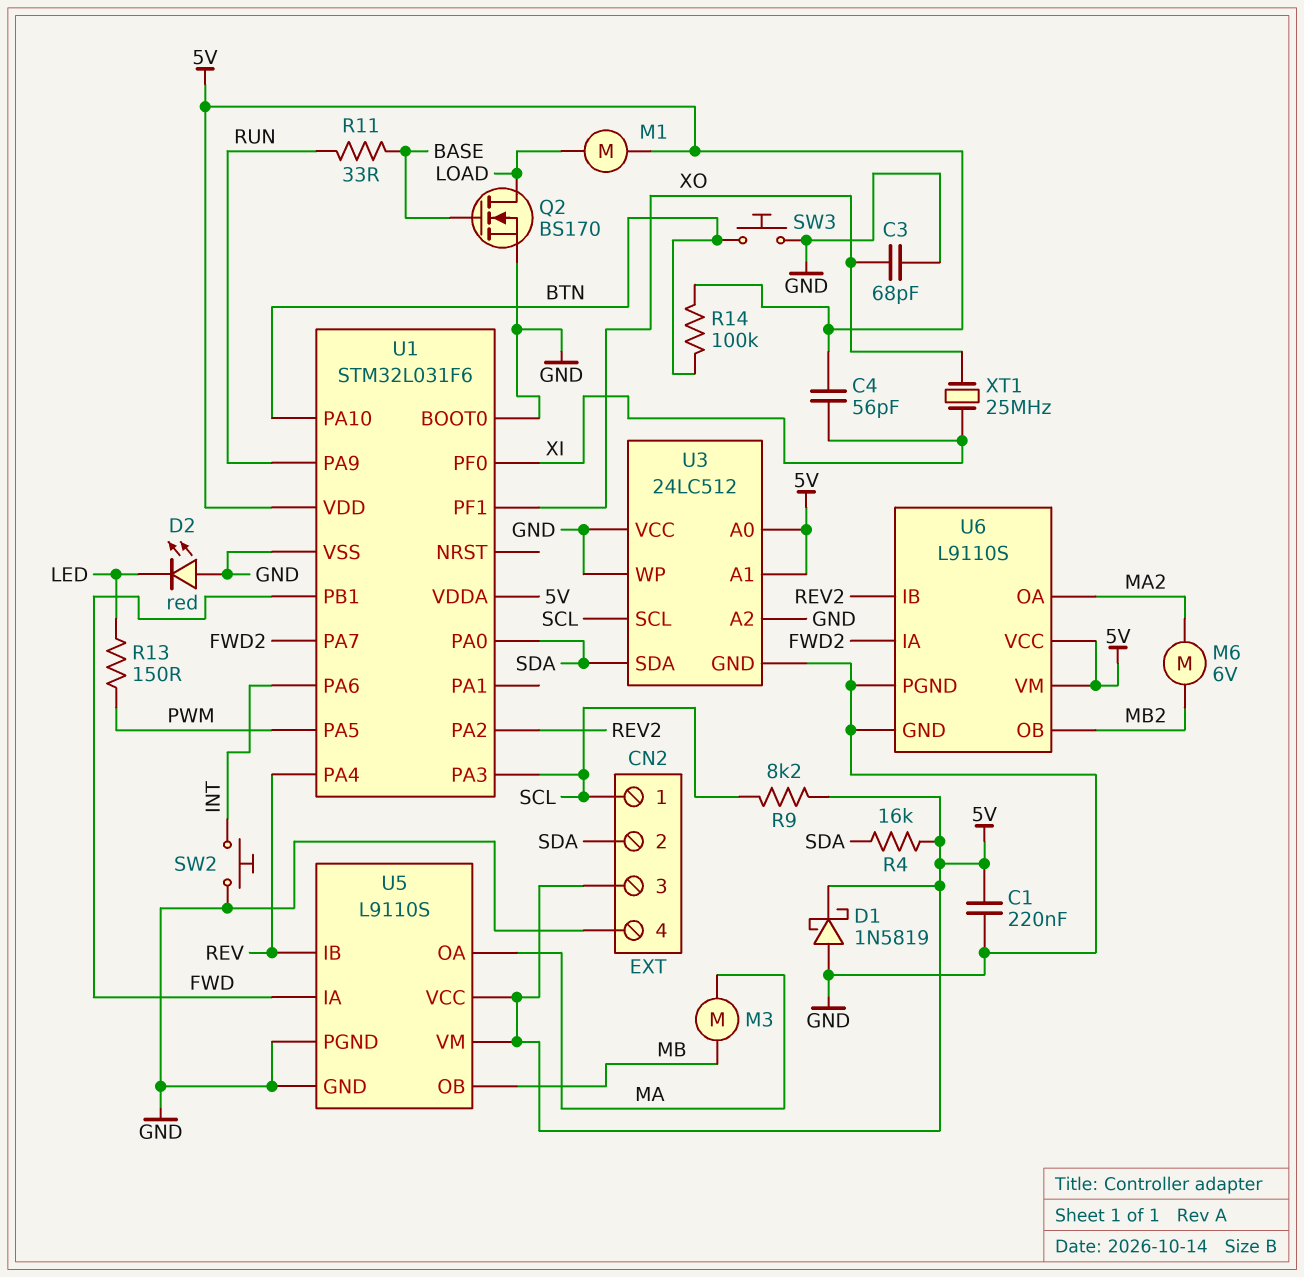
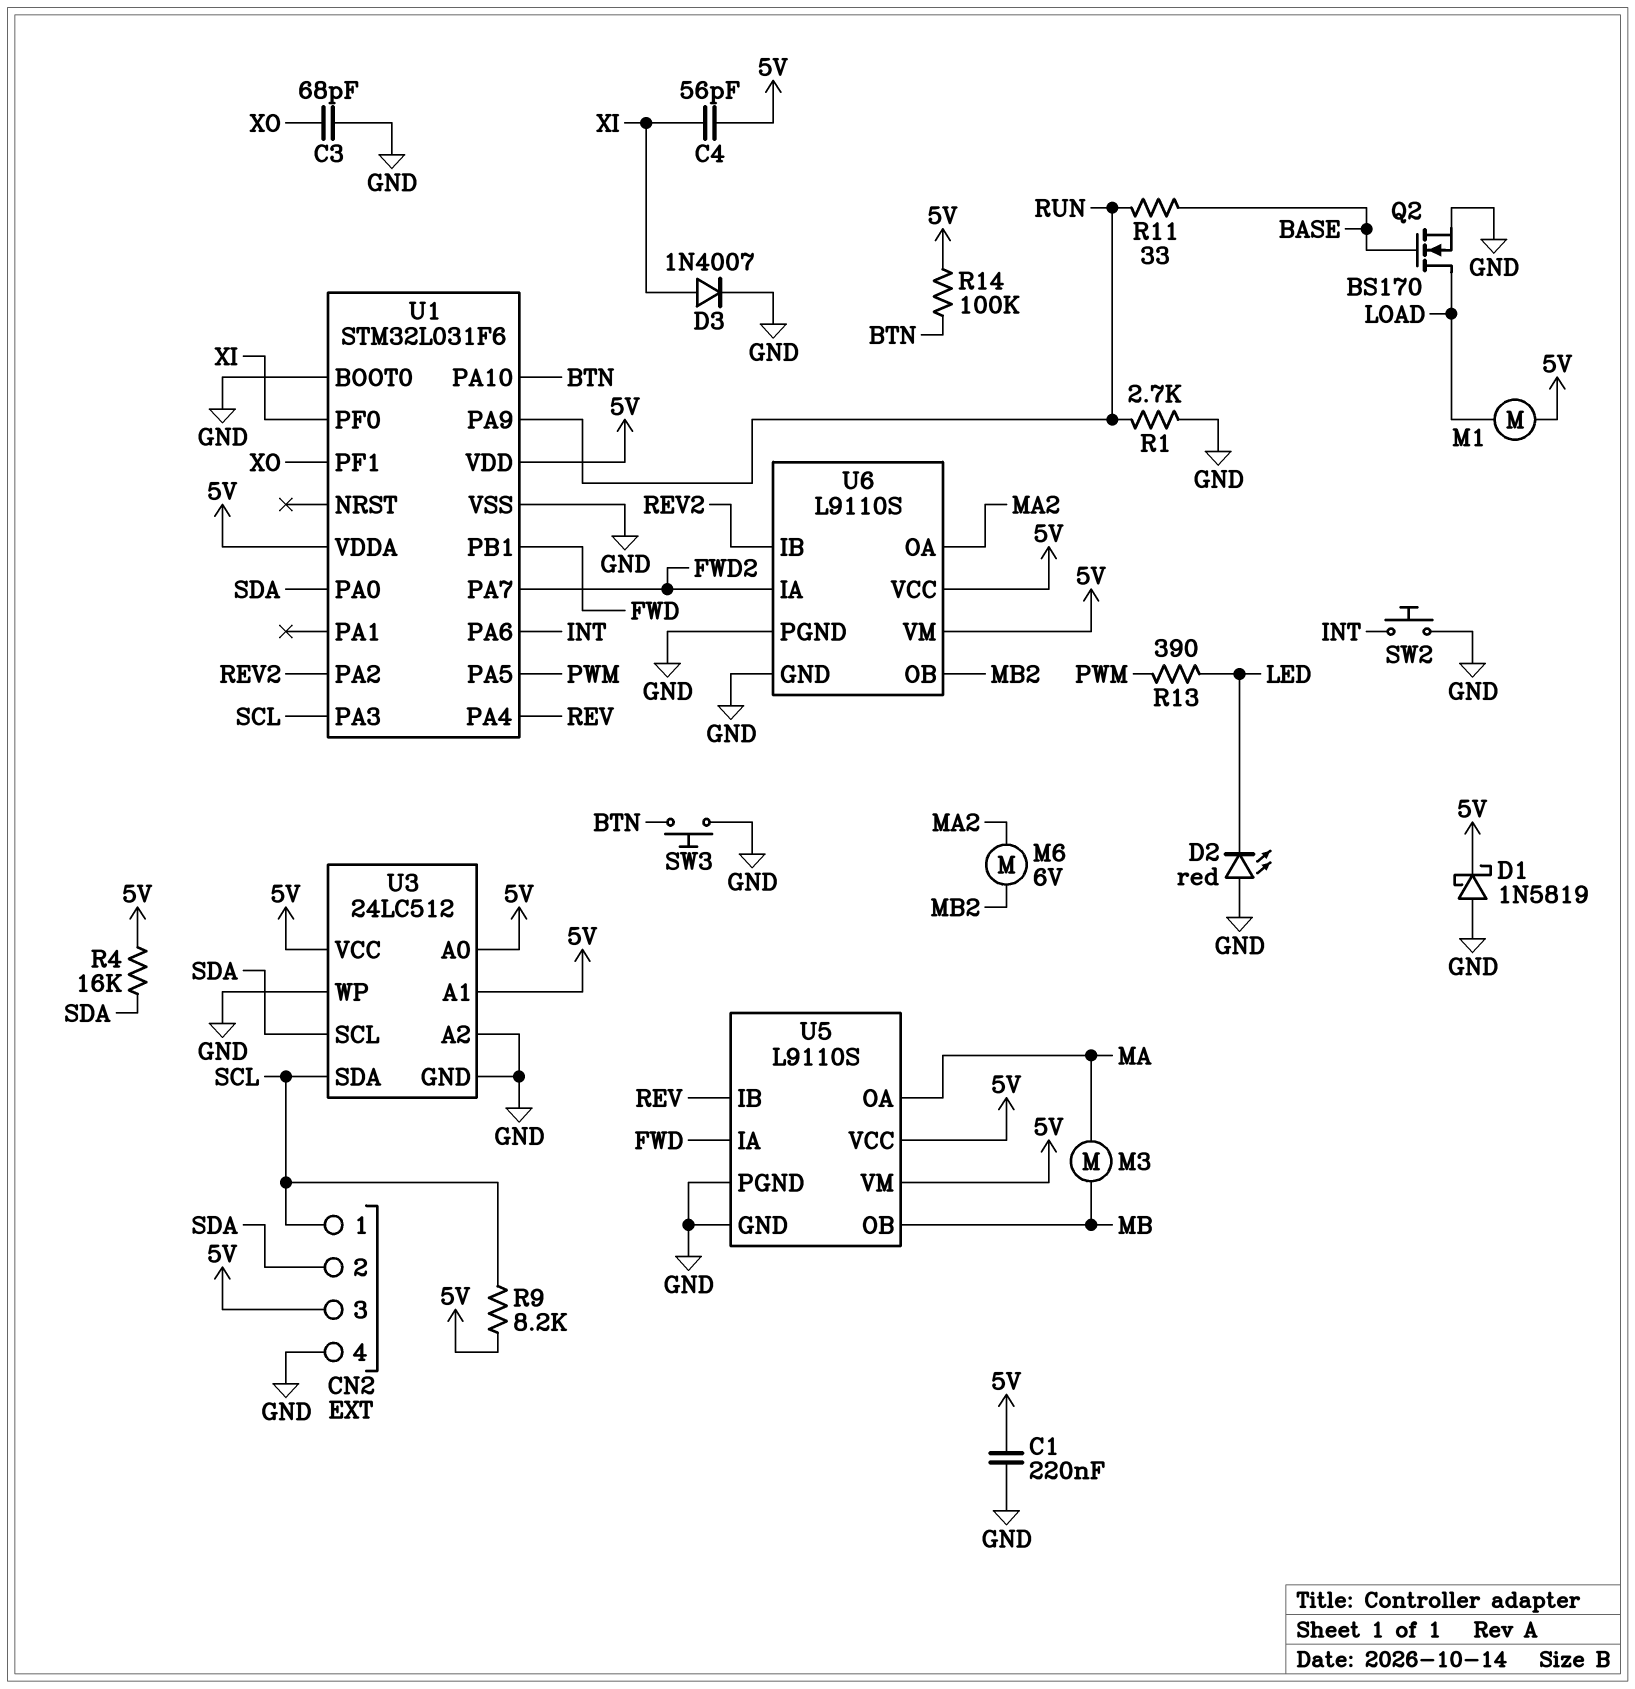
D3: none -> diode 1N4007 (A XI, K GND)
R1: none -> 2.7k (GND, RUN)
R13: 150 (LED, PWM) -> 390 (LED, PWM)
U3 pin SCL: SCL -> SDA
U3 pin SDA: SDA -> SCL
U3 pin VCC: GND -> 5V
XT1: 25MHz (XI, XO) -> none

